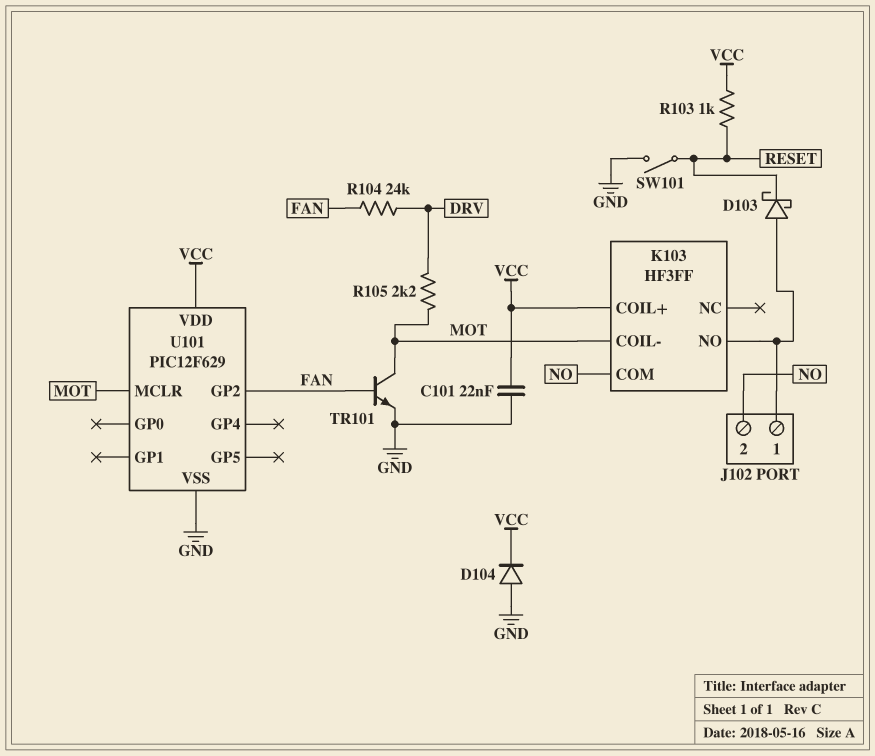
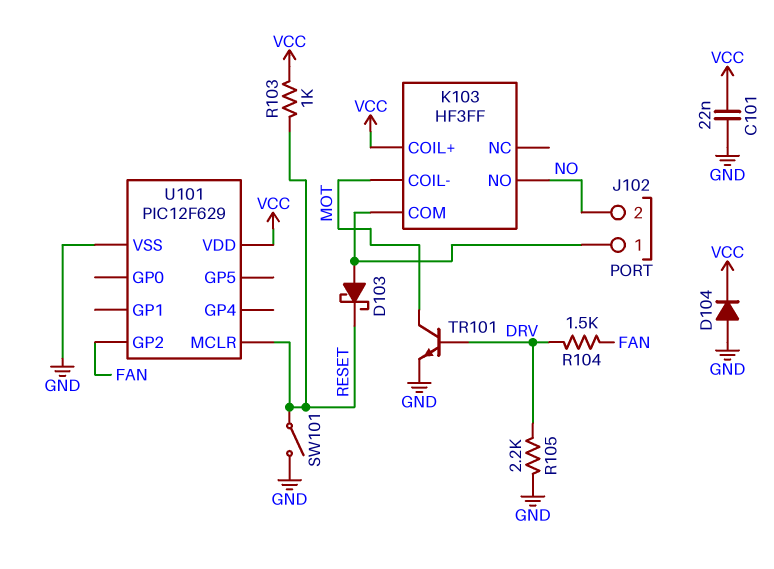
K103 pin COM: NO -> J102/1
K103 pin NO: J102/1 -> NO
R104: 24k (DRV, FAN) -> 1.5k (DRV, FAN)
R105: 2.2k (DRV, MOT) -> 2.2k (DRV, GND)
TR101: NPN (B FAN, C MOT, E GND) -> NPN (B DRV, C MOT, E GND)
U101 pin MCLR: MOT -> RESET

